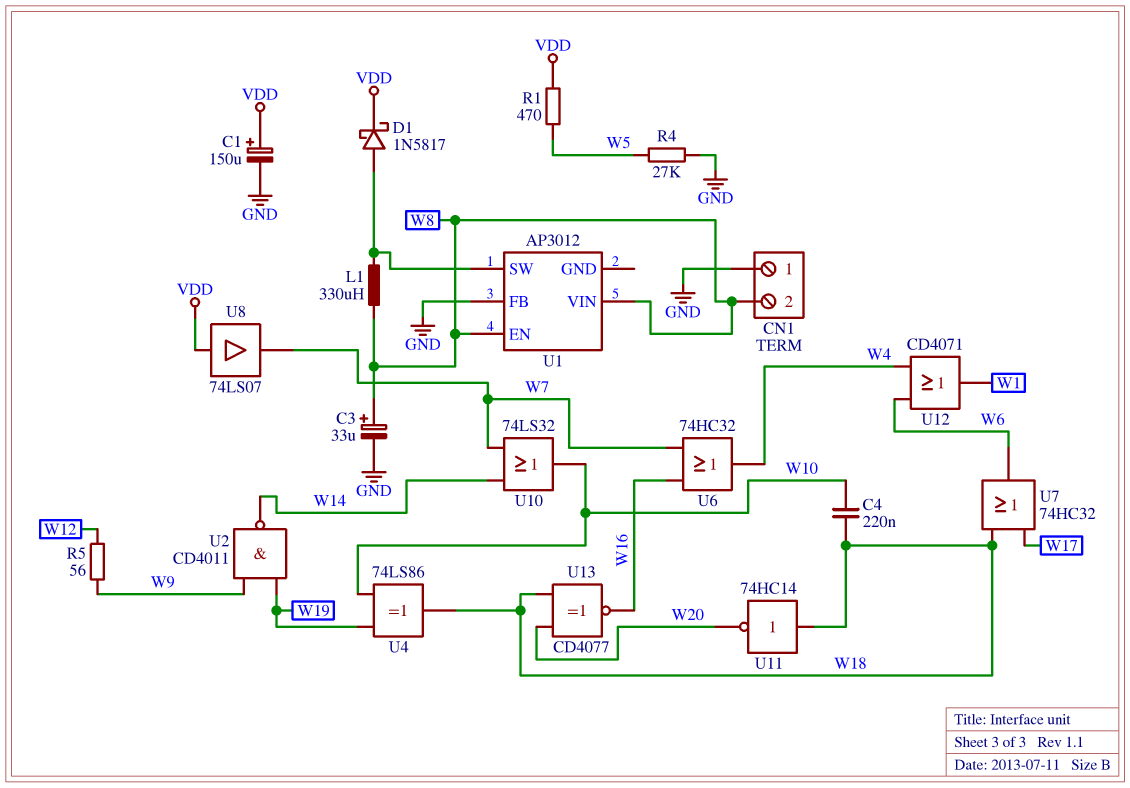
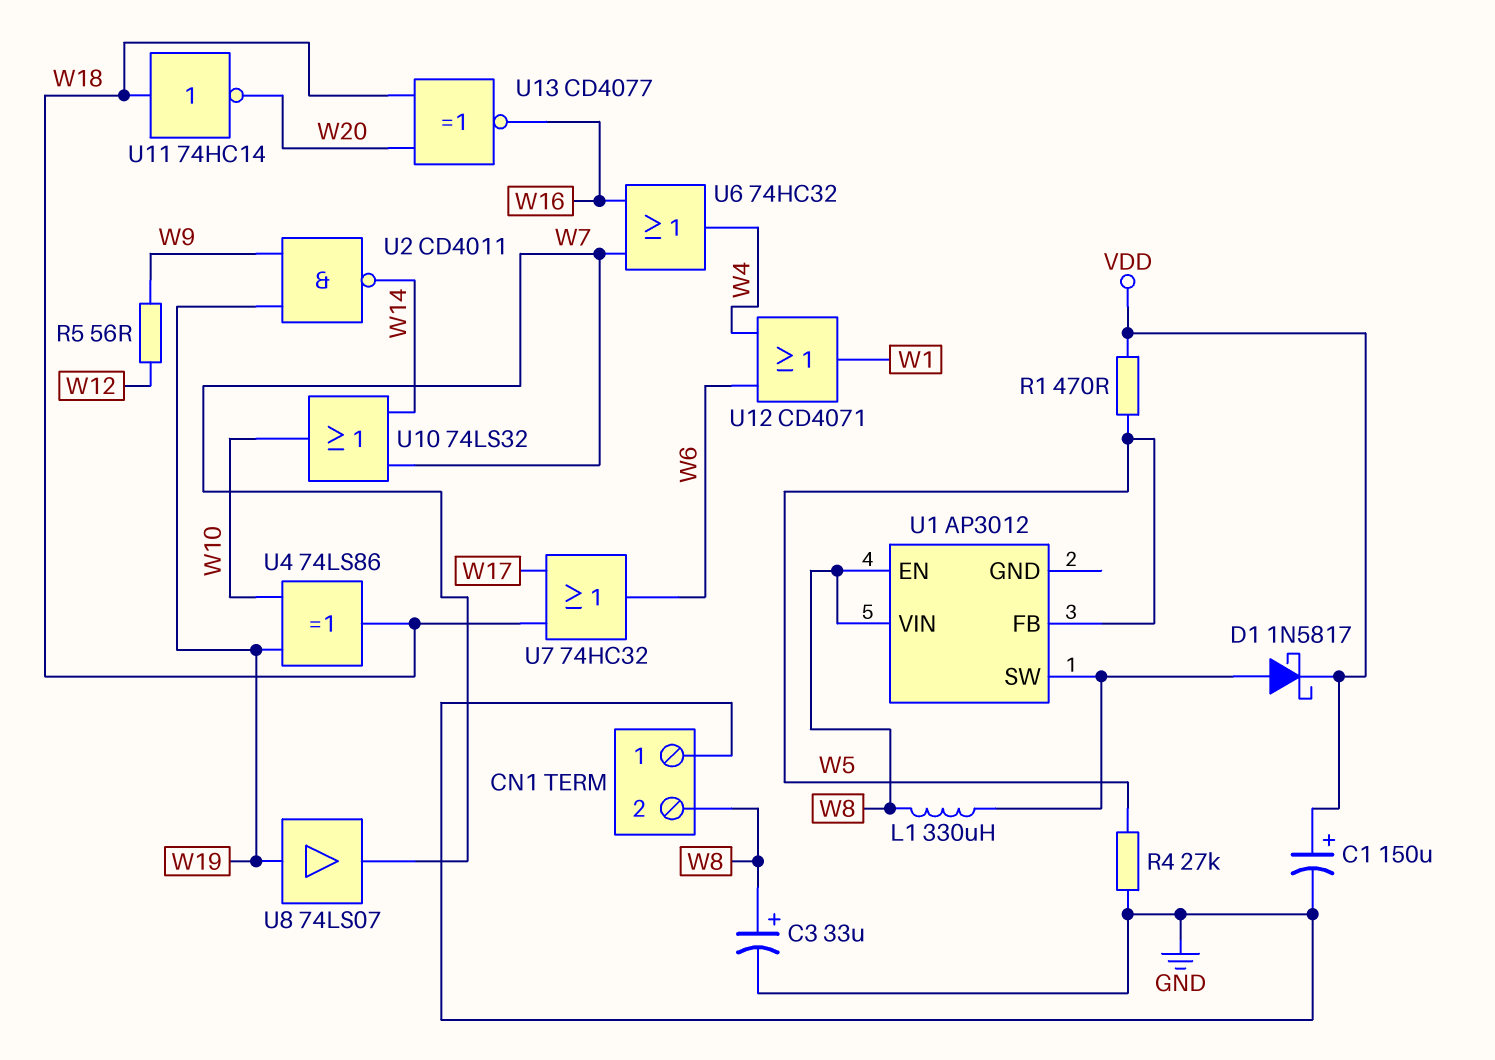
C4: 220nF (W10, W18) -> none
U1 pin FB: GND -> W5
U8: buffer 74LS07 (in VDD, out W7) -> buffer 74LS07 (in W19, out W7)

